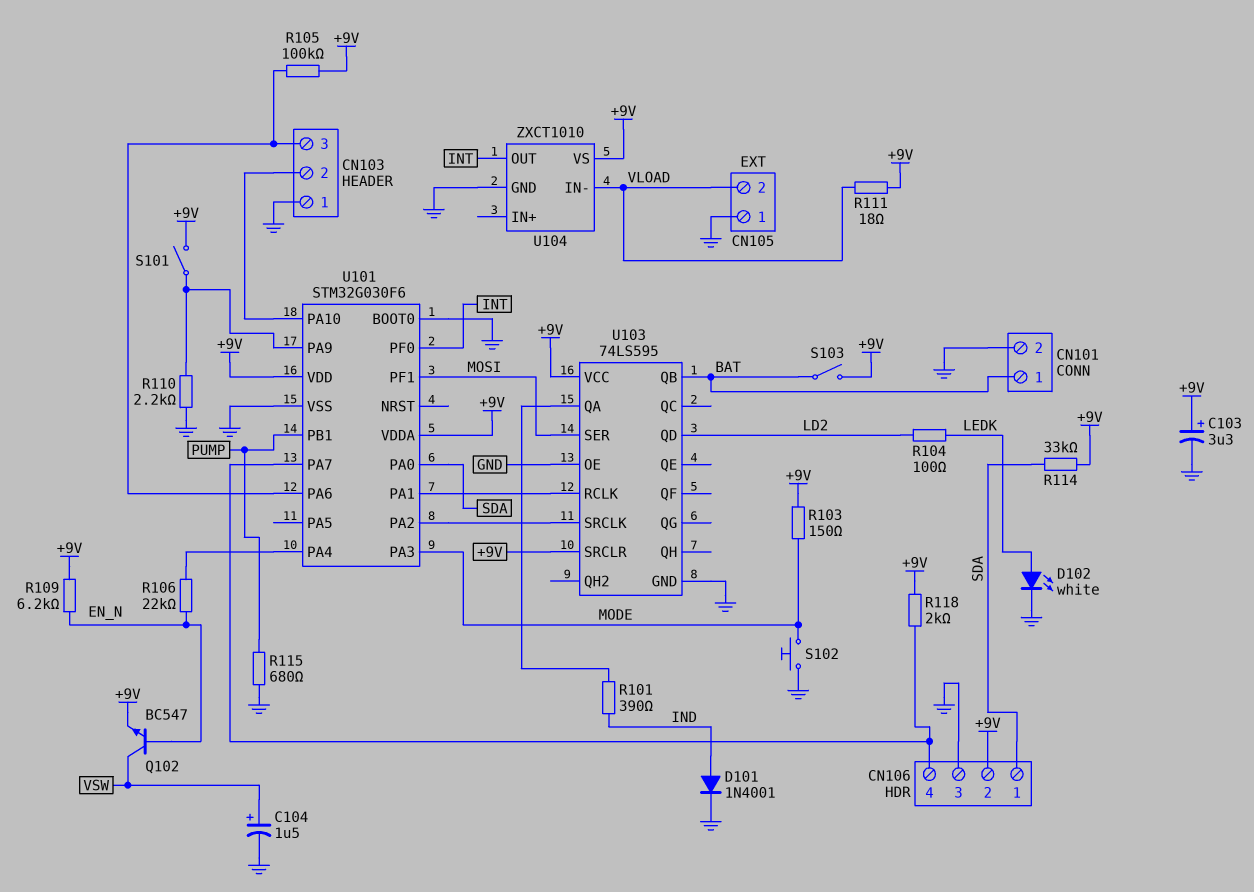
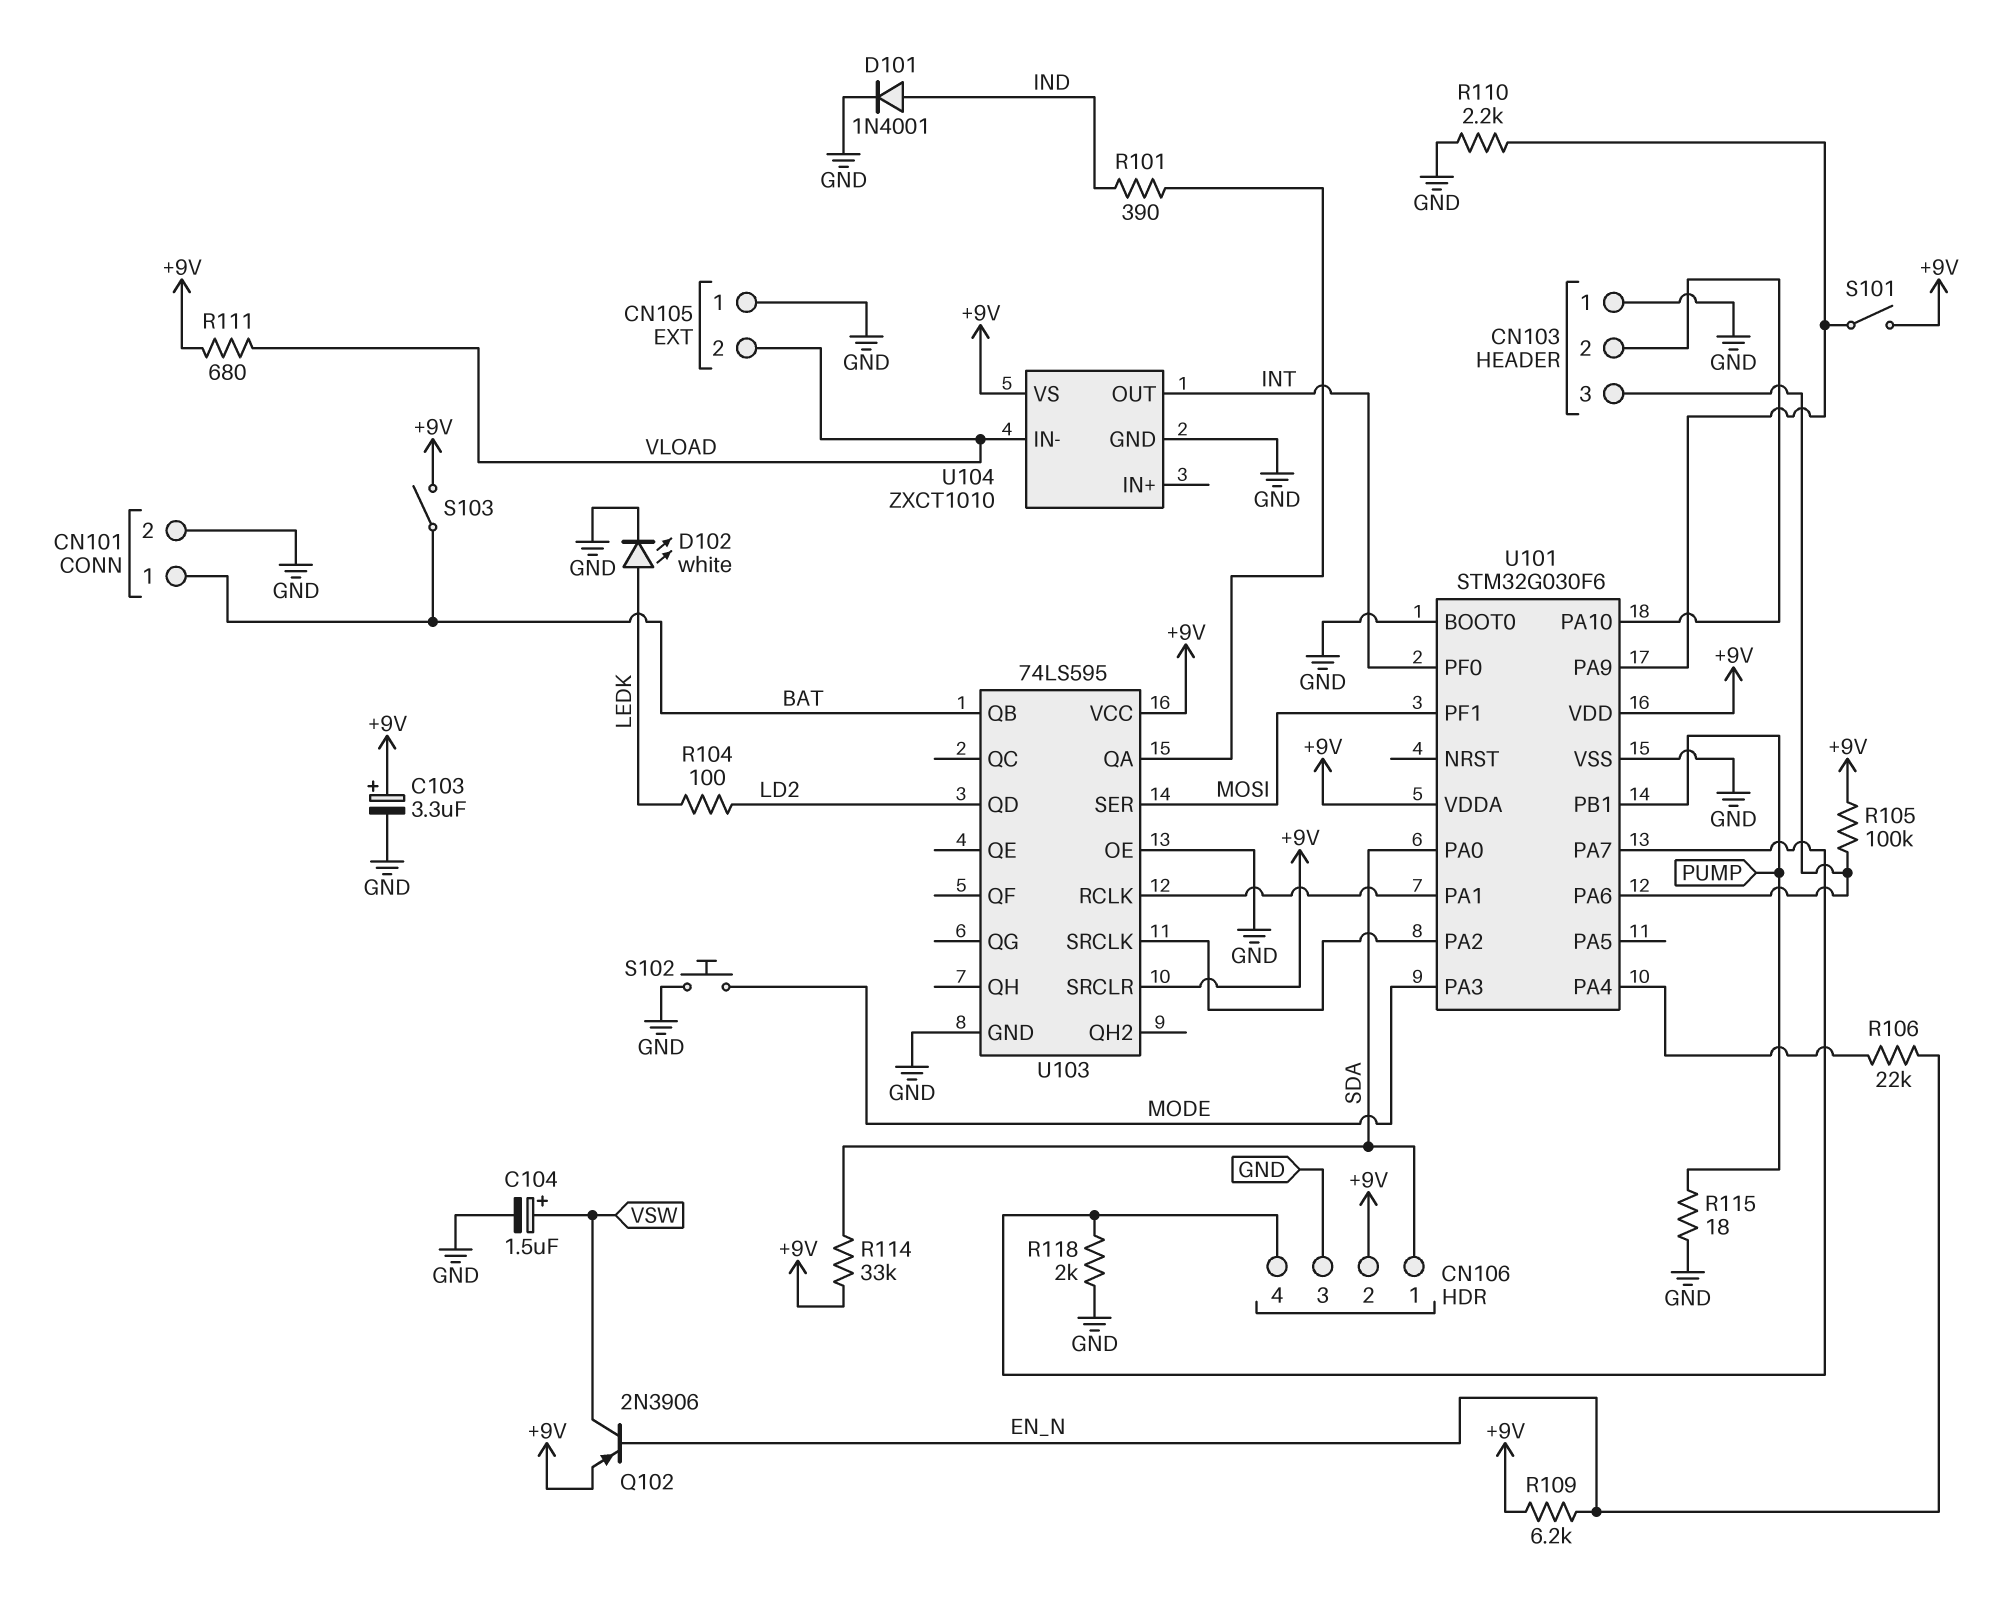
Q102: NPN BC547 (B EN_N, C VSW, E +9V) -> PNP 2N3906 (B EN_N, C VSW, E +9V)
R103: 150 (+9V, MODE) -> none
R111: 18 (+9V, VLOAD) -> 680 (+9V, VLOAD)
R115: 680 (GND, PUMP) -> 18 (GND, PUMP)
R118: 2k (+9V, CN106/4) -> 2k (CN106/4, GND)

